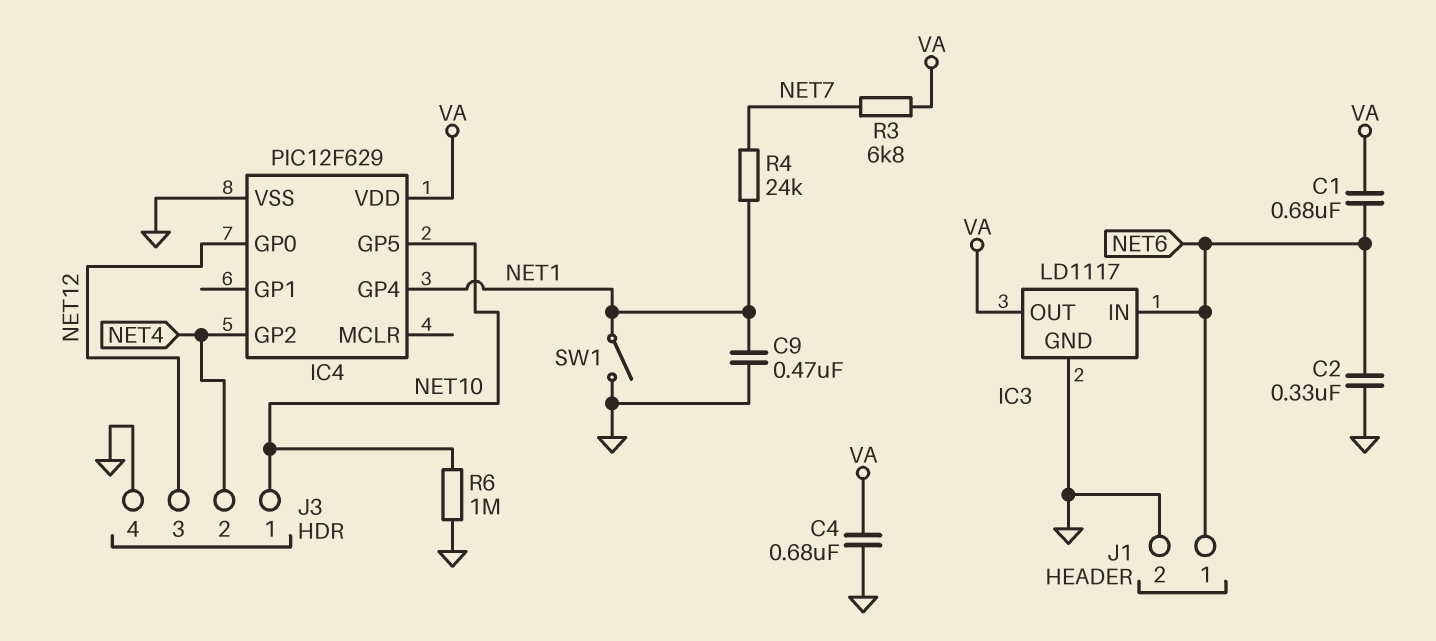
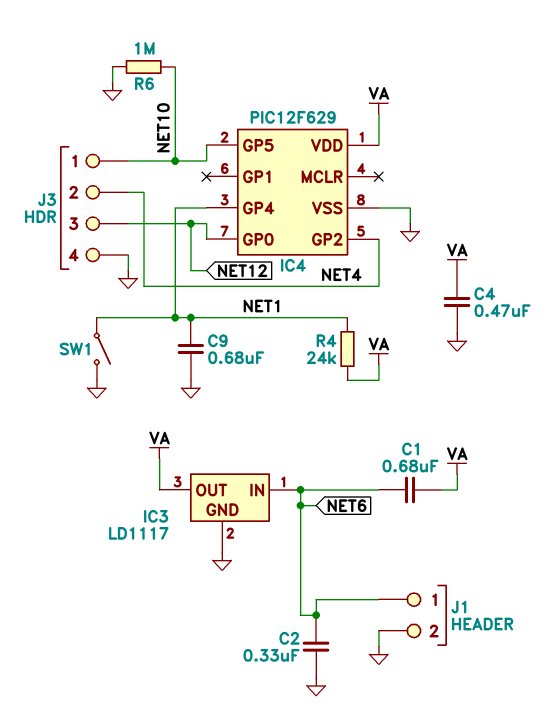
C4: 680nF (GND, VA) -> 470nF (GND, VA)
C9: 470nF (GND, NET1) -> 680nF (GND, NET1)
R3: 6.8k (NET7, VA) -> none
R4: 24k (NET1, NET7) -> 24k (NET1, VA)

